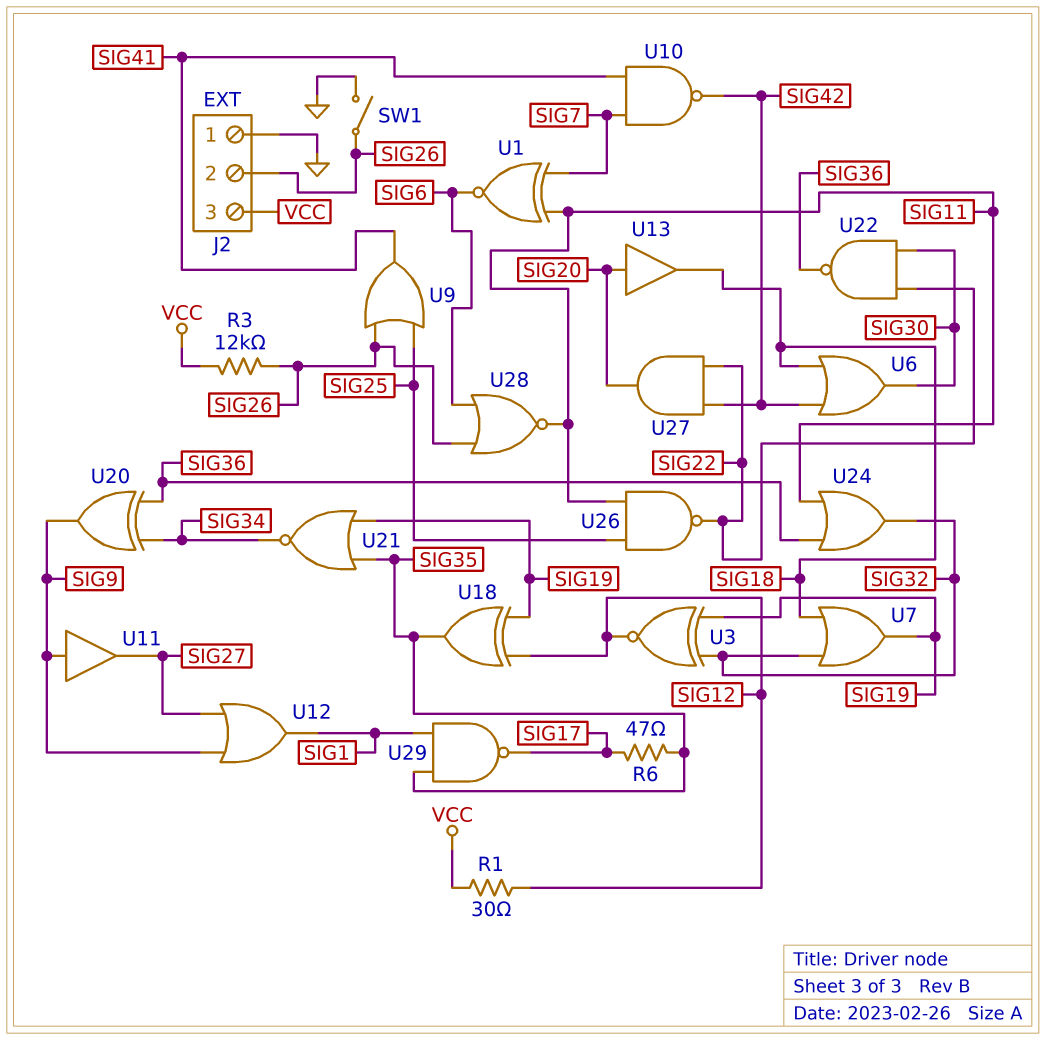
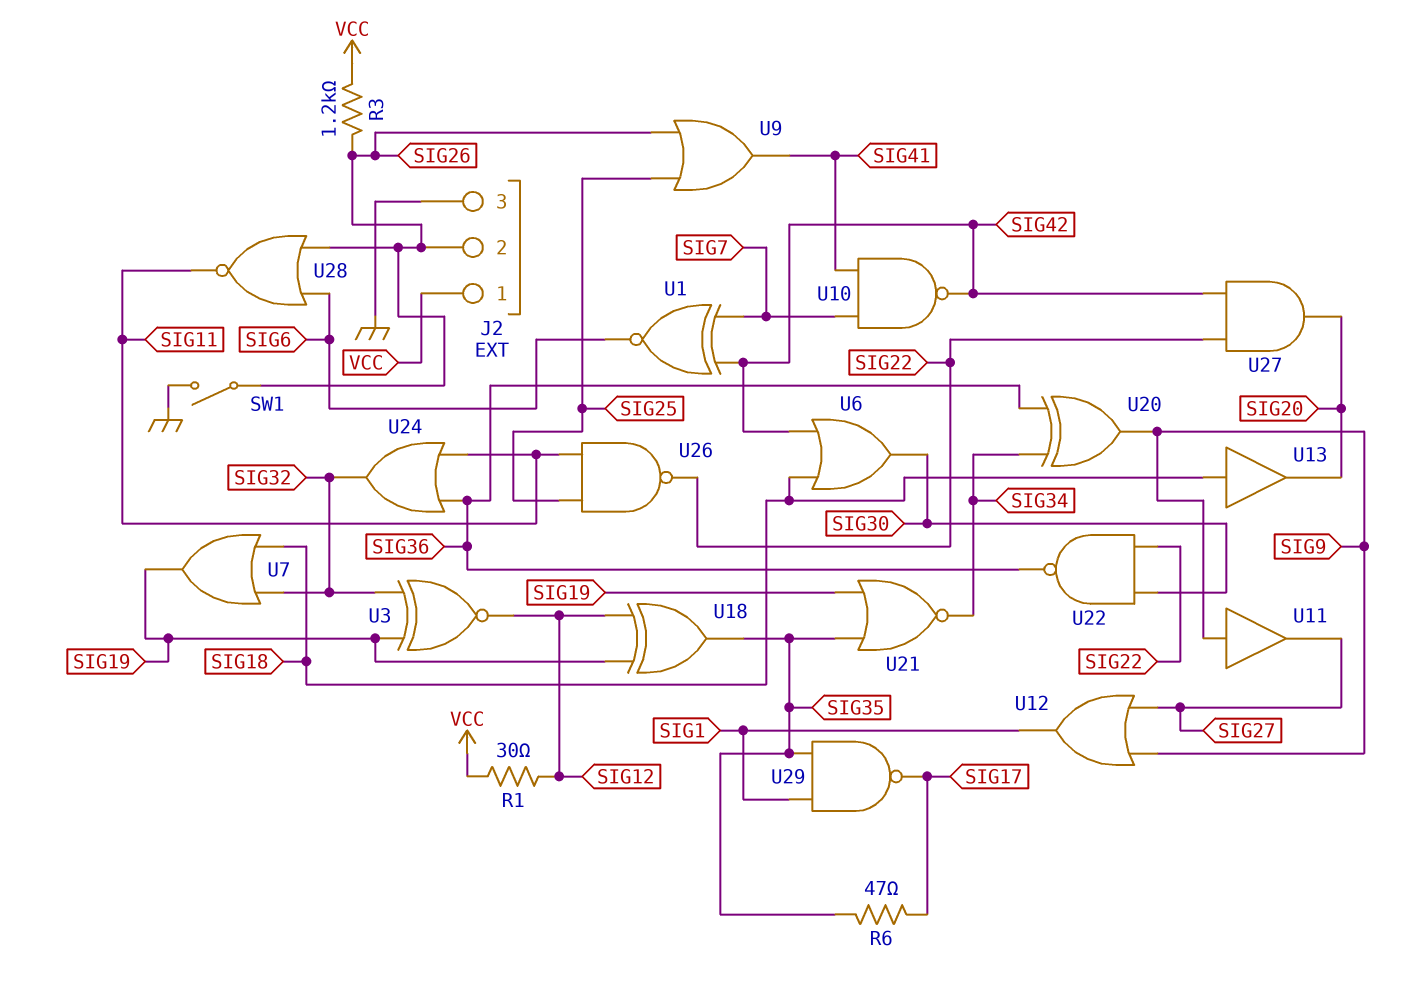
J2 pin 1: GND -> VCC
J2 pin 3: VCC -> GND
R3: 12k (SIG26, VCC) -> 1.2k (SIG26, VCC)
U1: XNOR (in SIG7, in SIG11, out SIG6) -> XNOR (in SIG7, in SIG42, out SIG6)
U13: buffer (in SIG20, out SIG18) -> buffer (in SIG18, out SIG20)

